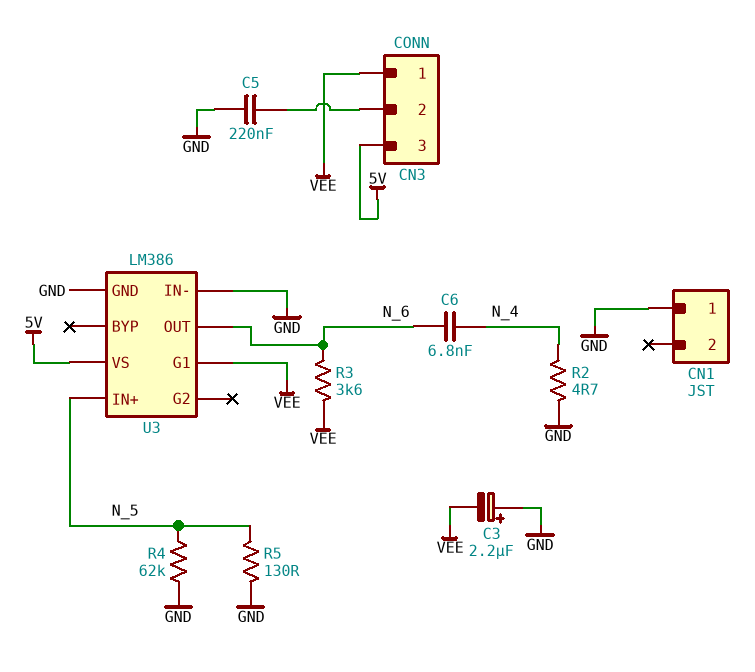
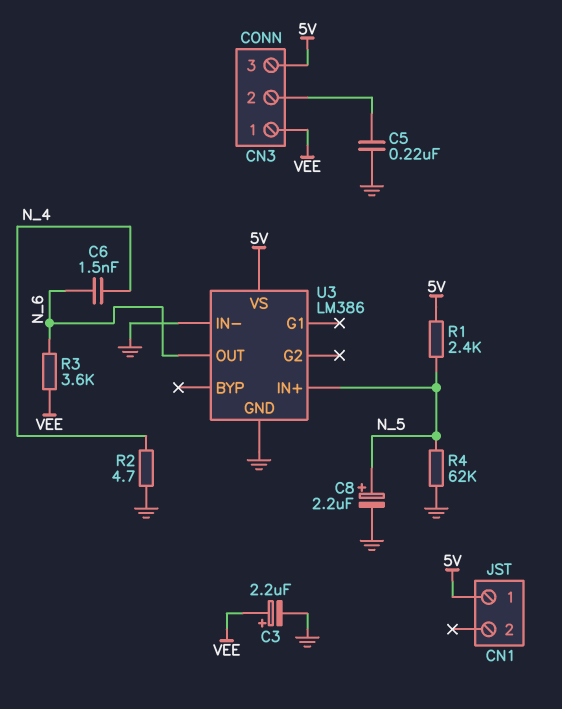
C3: 2.2uF (plus GND, minus VEE) -> 2.2uF (plus VEE, minus GND)
C6: 6.8nF (N_4, N_6) -> 1.5nF (N_4, N_6)
C8: none -> 2.2uF (plus N_5, minus GND)
CN1 pin 1: GND -> 5V
R1: none -> 2.4k (5V, N_5)
R5: 130 (GND, N_5) -> none
U3 pin G1: VEE -> none

